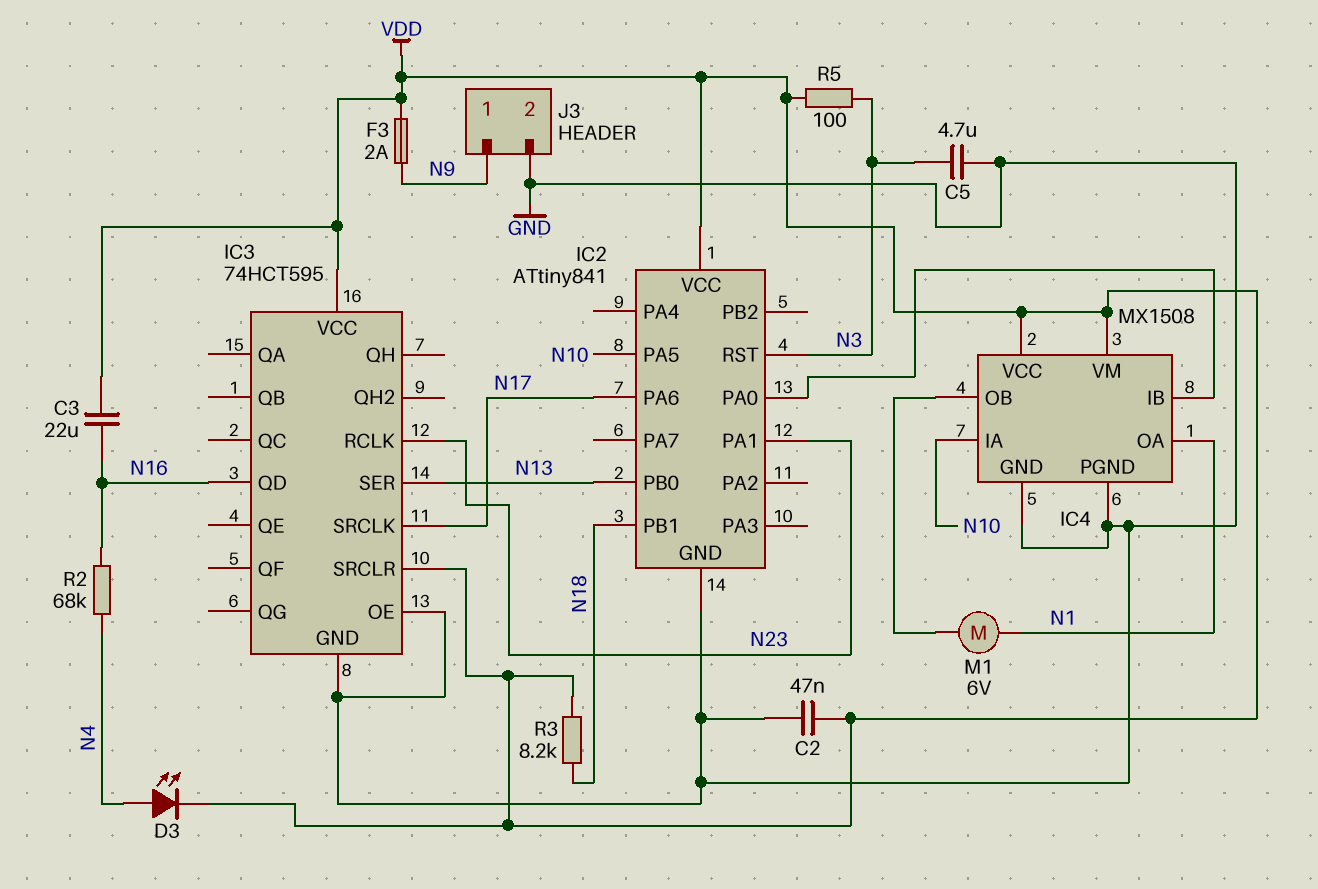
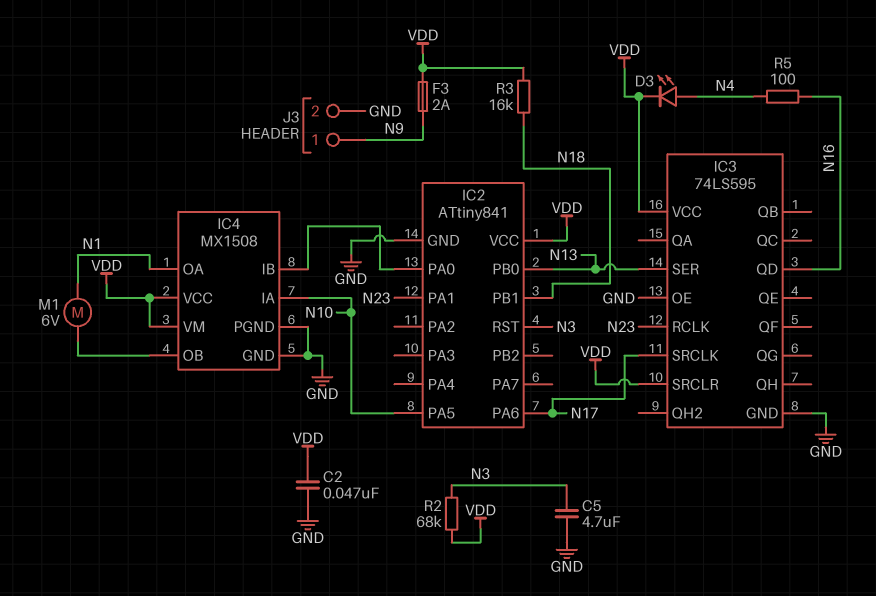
C3: 22uF (N16, VDD) -> none
IC3: 74HCT595 -> 74LS595
R2: 68k (N4, N16) -> 68k (N3, VDD)
R3: 8.2k (N18, VDD) -> 16k (N18, VDD)
R5: 100 (N3, VDD) -> 100 (N4, N16)

